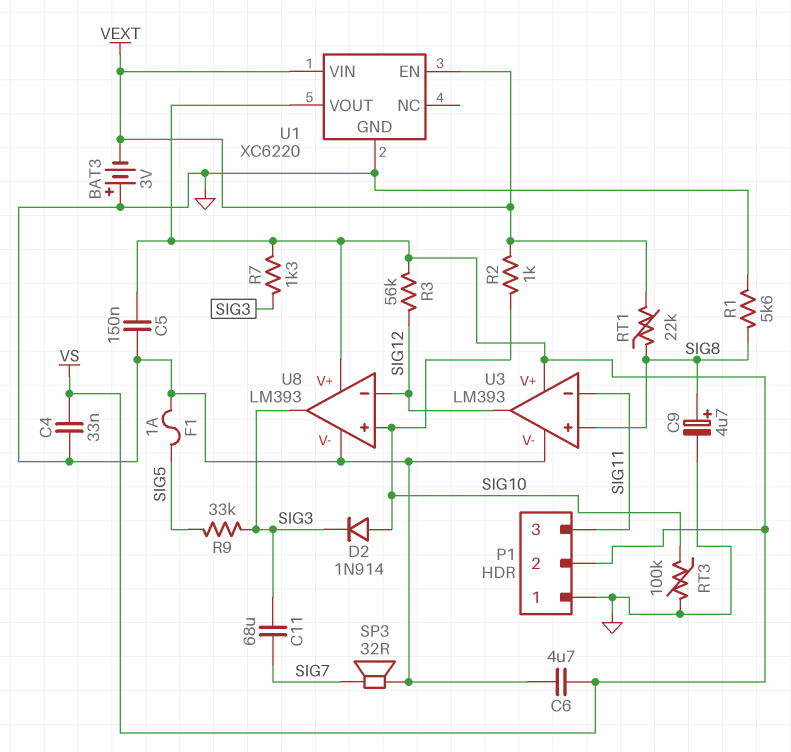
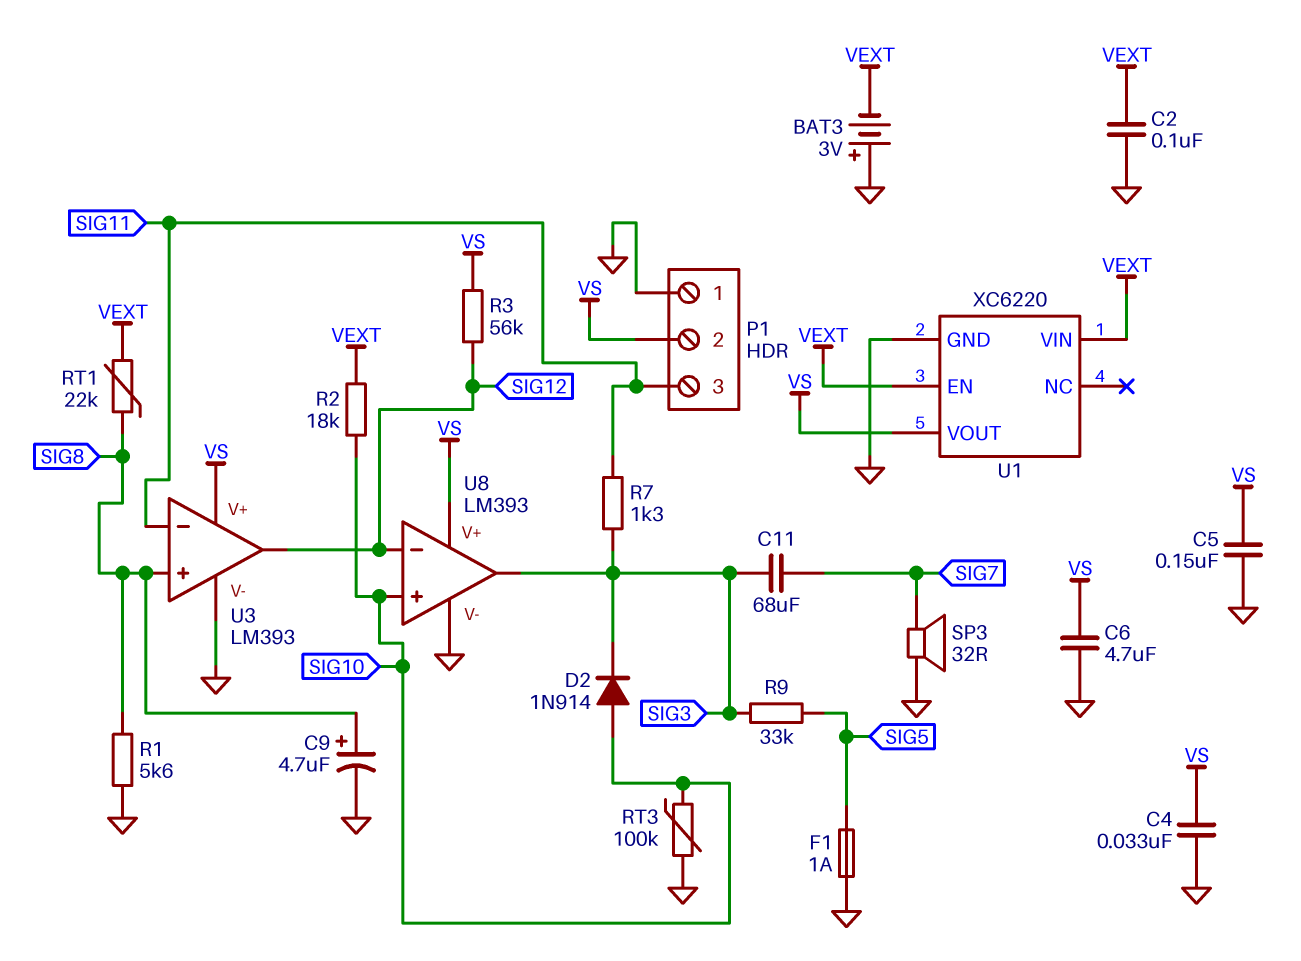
C2: none -> 100nF (GND, VEXT)
R2: 1k (SIG10, VEXT) -> 18k (SIG10, VEXT)
R7: 1.3k (SIG3, VS) -> 1.3k (SIG3, SIG11)

